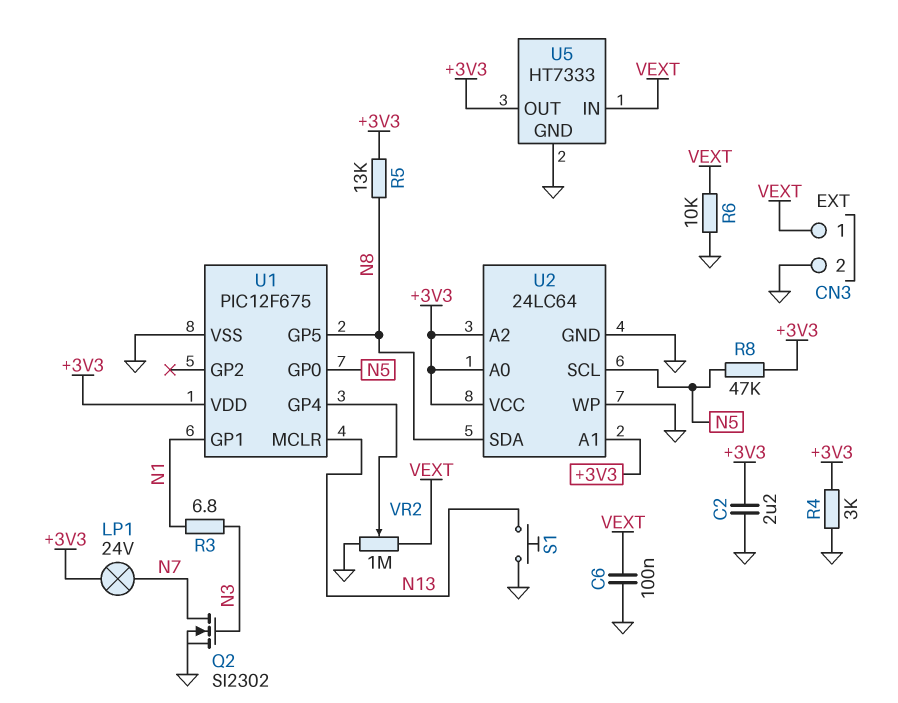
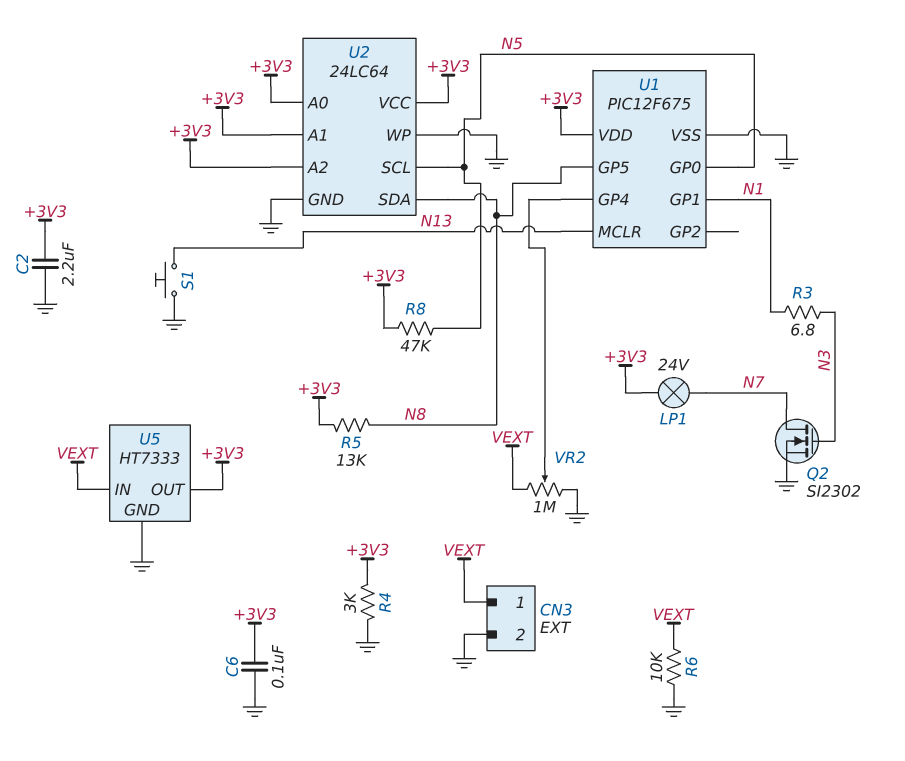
C6: 100nF (GND, VEXT) -> 100nF (+3V3, GND)

